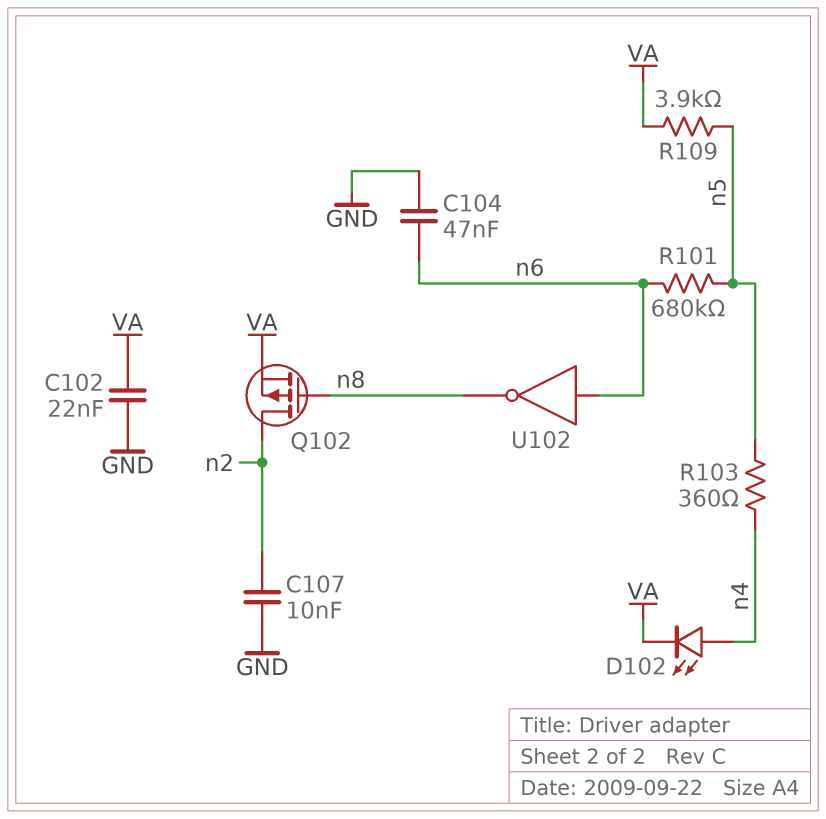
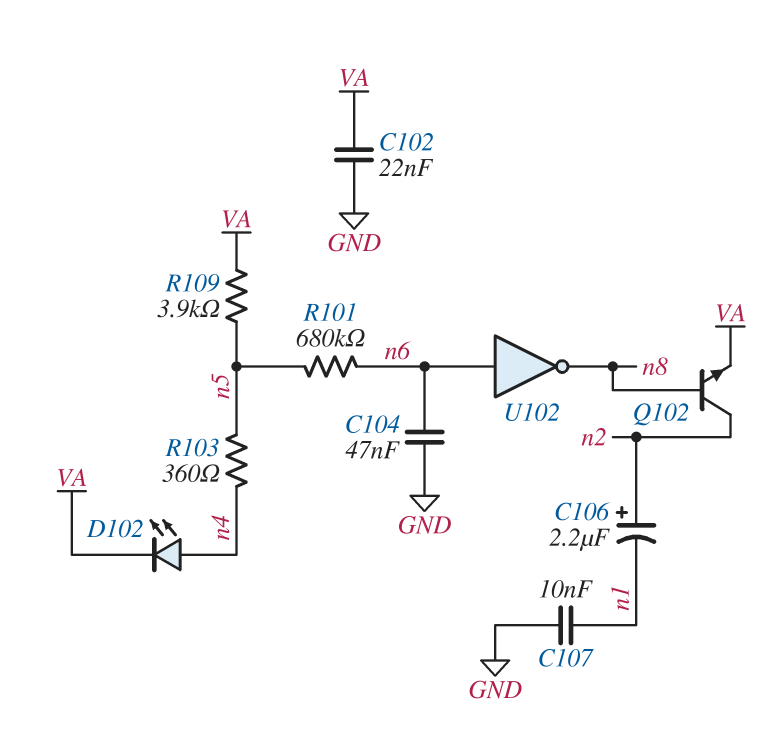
C106: none -> 2.2uF (plus n2, minus n1)
C107: 10nF (GND, n2) -> 10nF (GND, n1)
Q102: PMOS (G n8, D n2, S VA) -> NPN (B n8, C n2, E VA)

